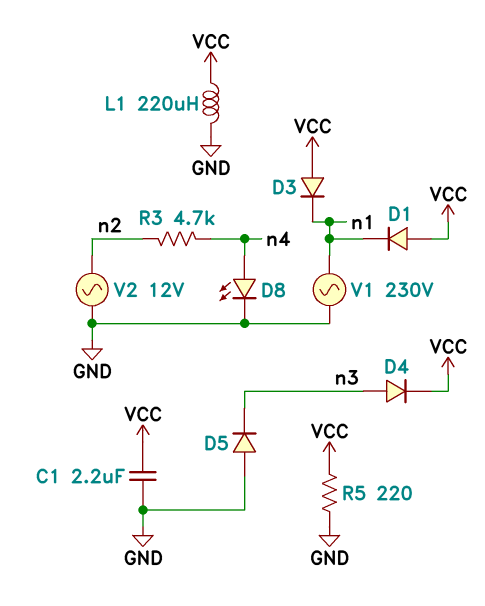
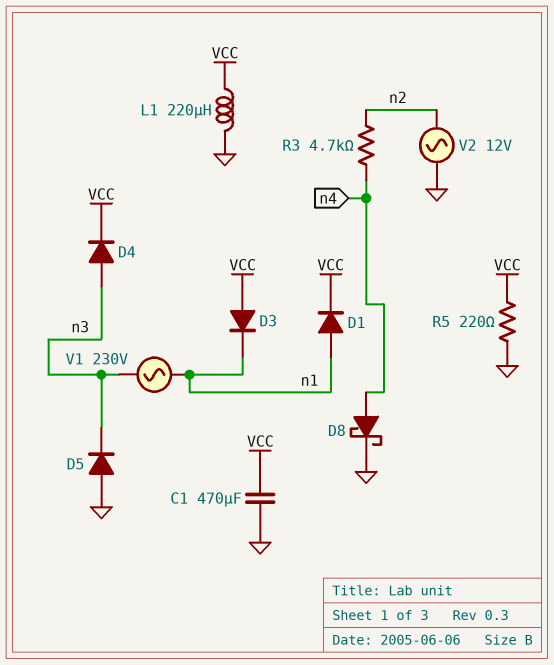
C1: 2.2uF (GND, VCC) -> 470uF (GND, VCC)
D1: diode (A VCC, K n1) -> diode (A n1, K VCC)
D8: LED (A n4, K GND) -> schottky (A n4, K GND)
V1: AC 230V (GND, n1) -> AC 230V (n1, n3)

